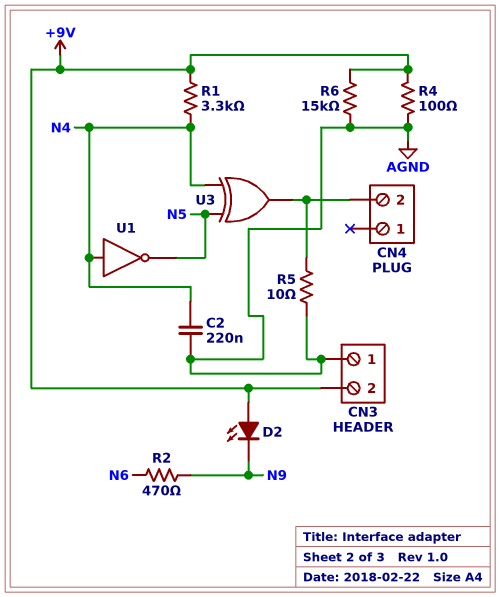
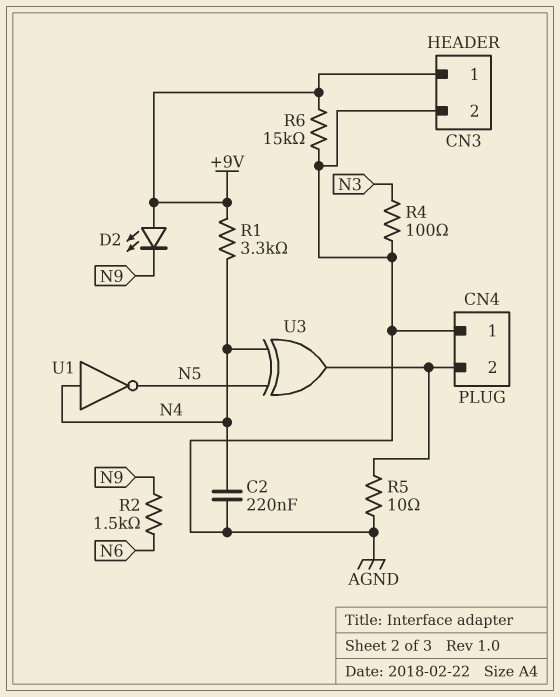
CN3 pin 1: AGND -> +9V
CN3 pin 2: +9V -> AGND
CN4 pin 1: none -> AGND
R2: 470 (N6, N9) -> 1.5k (N6, N9)
R4: 100 (+9V, AGND) -> 100 (AGND, N3)

